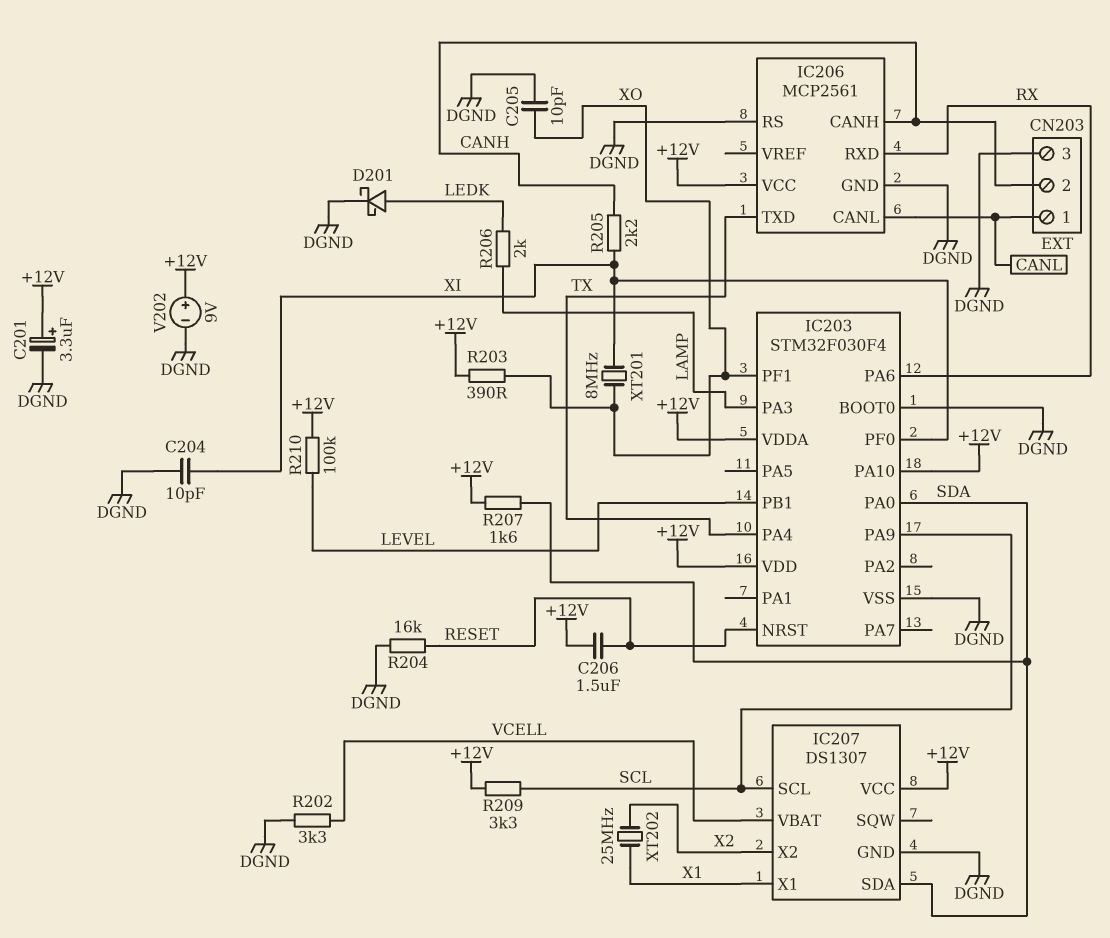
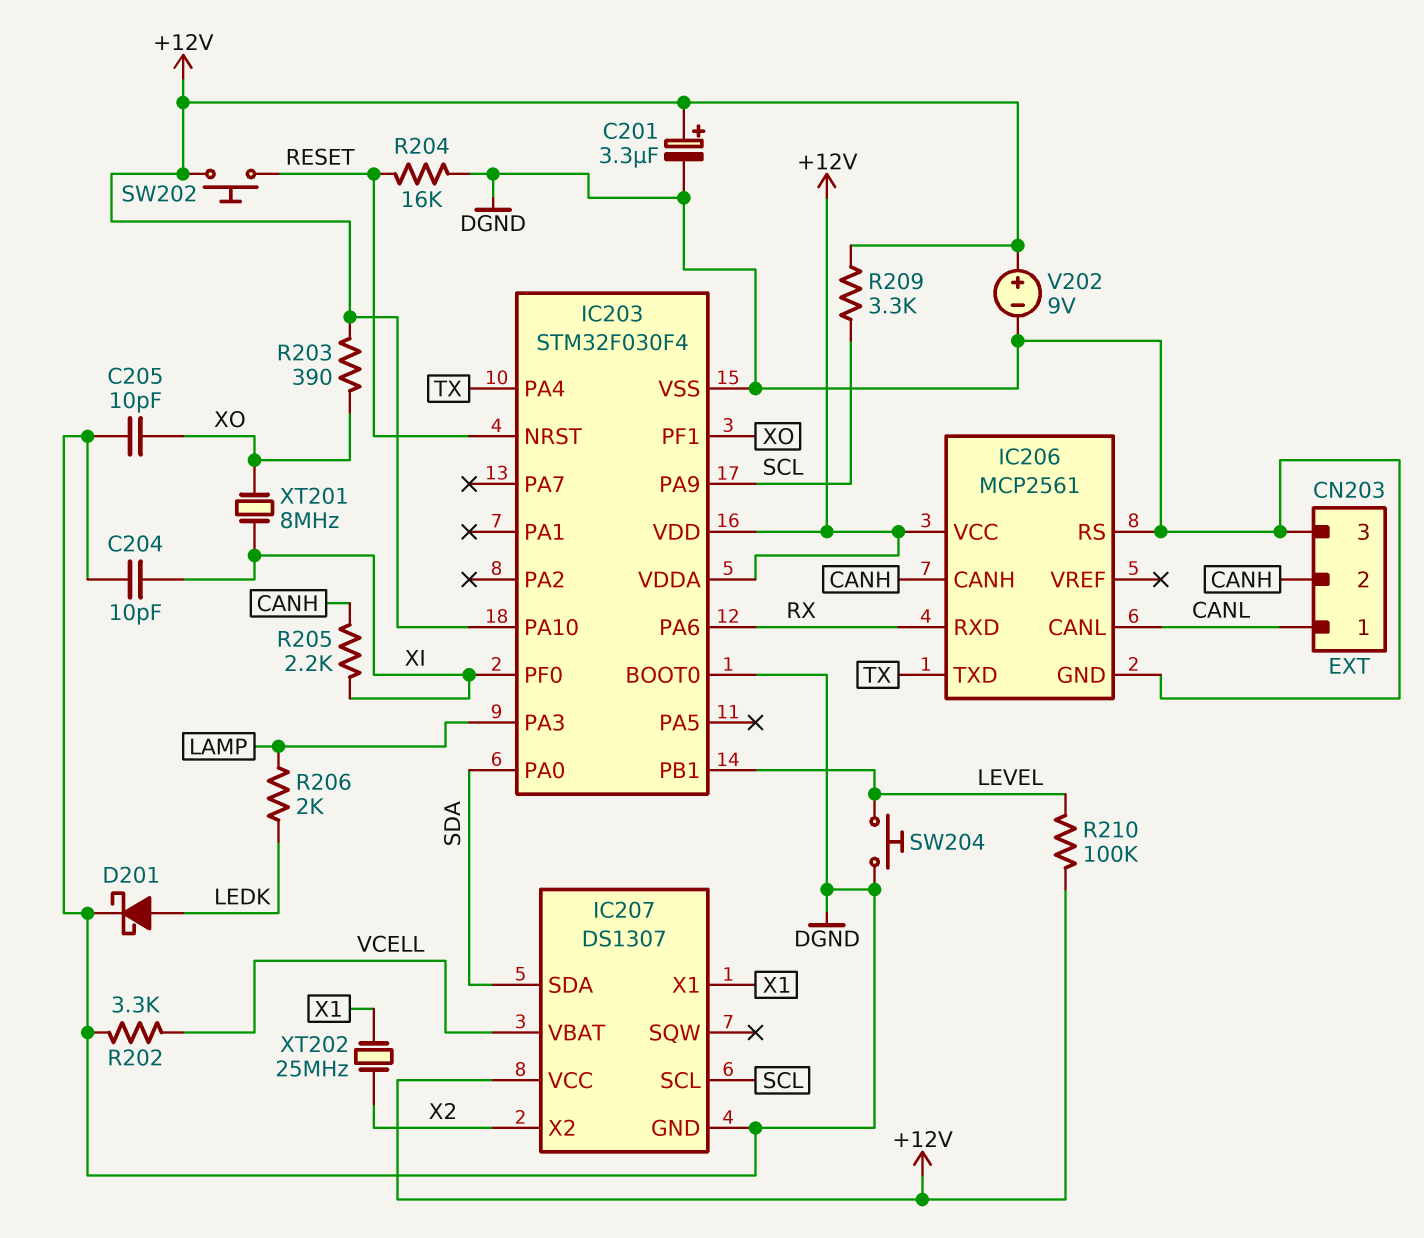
C206: 1.5uF (+12V, RESET) -> none
R207: 1.6k (+12V, SDA) -> none
SW202: none -> button (+12V, RESET)
SW204: none -> button (DGND, LEVEL)

